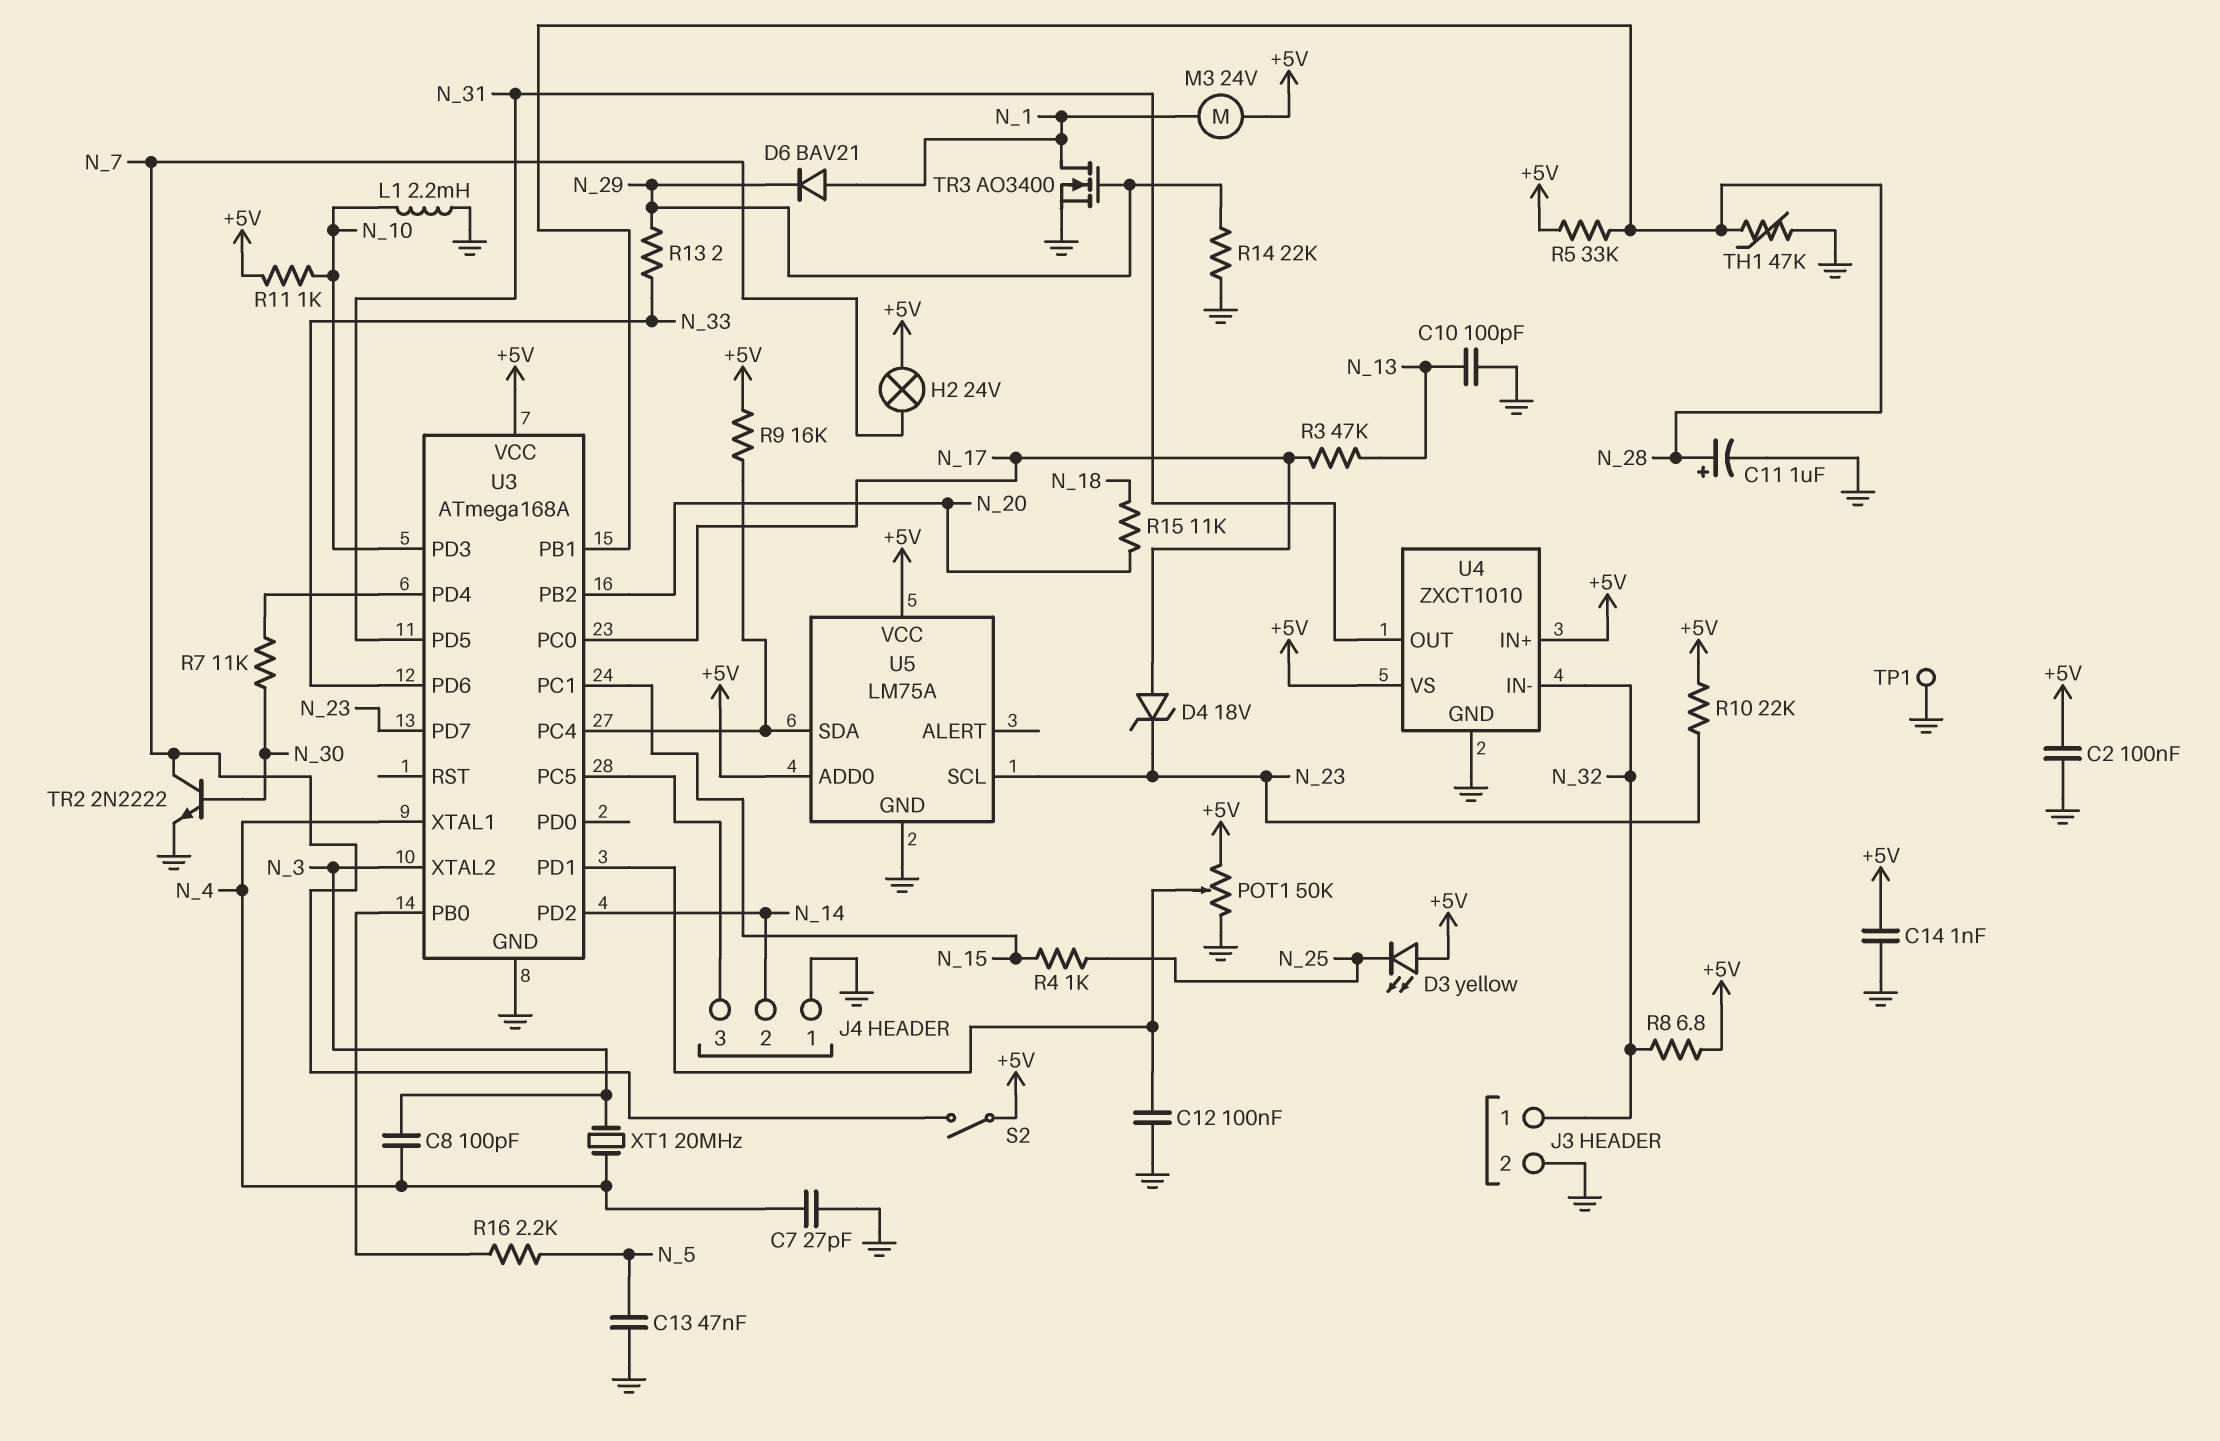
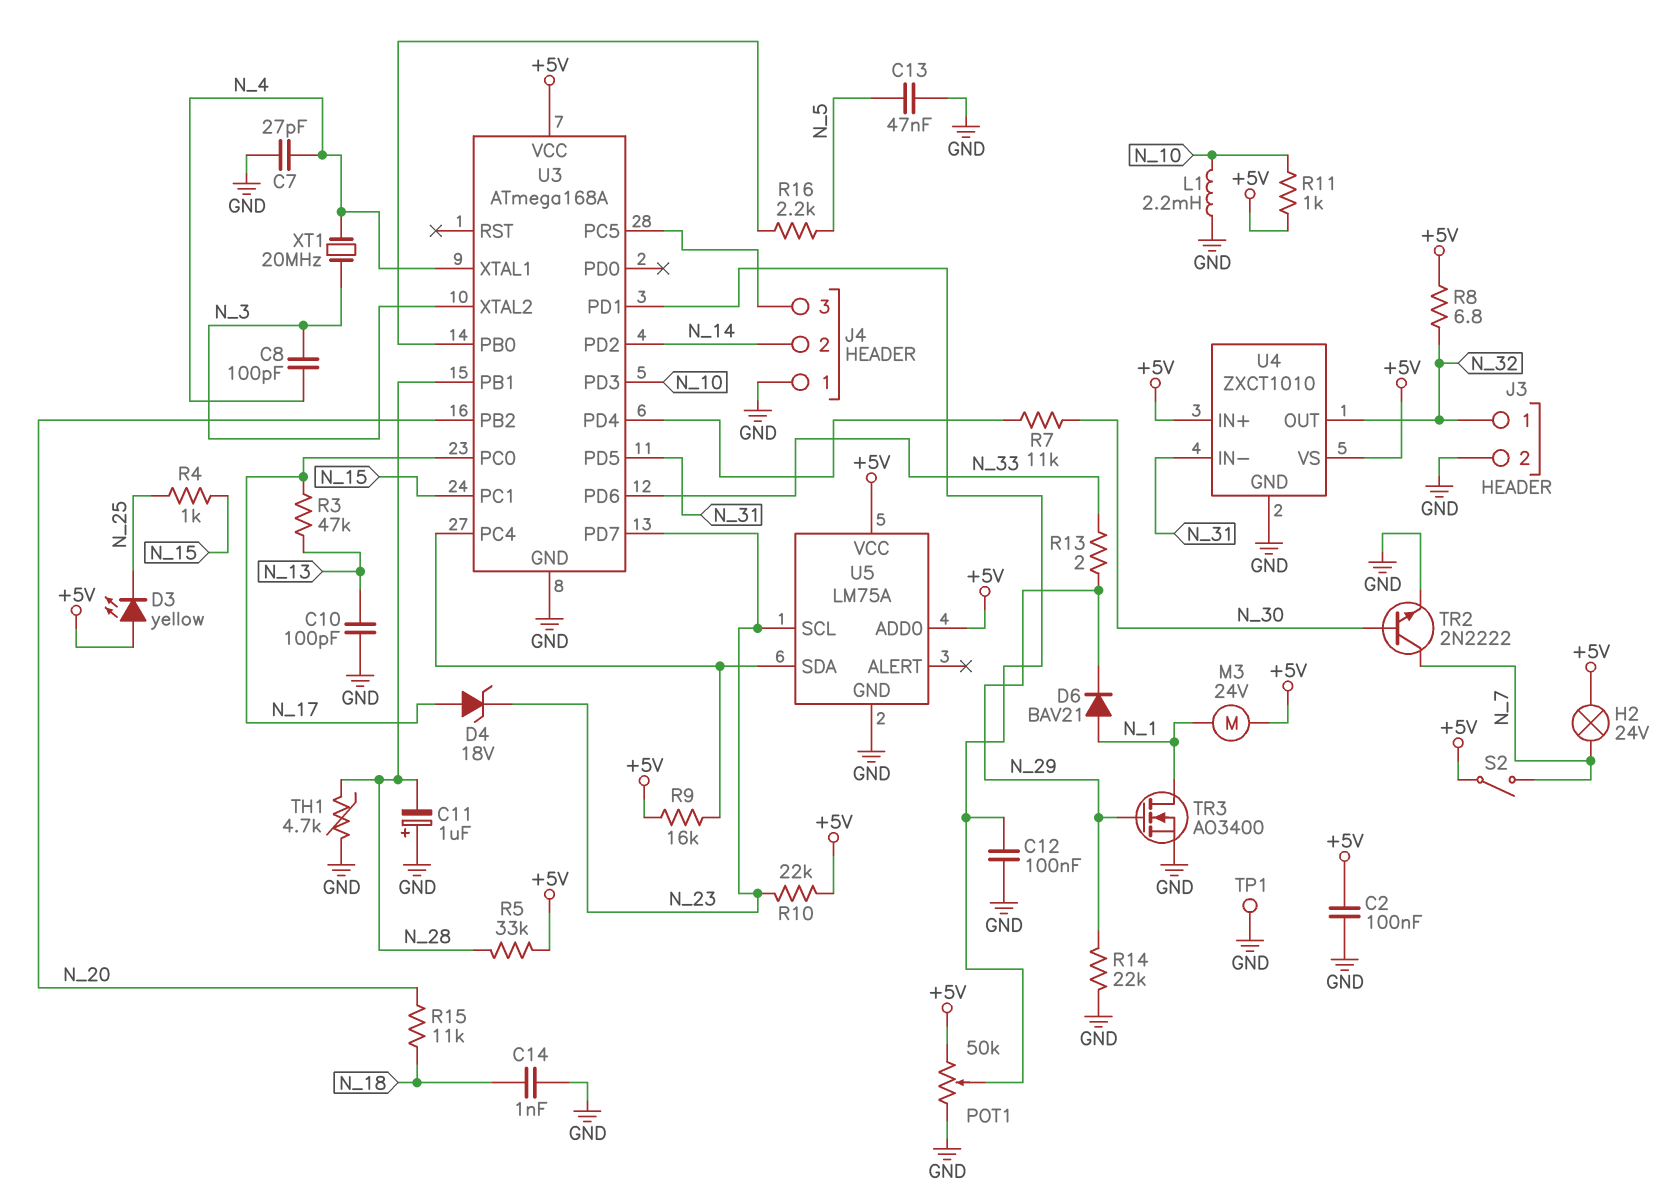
C11: 1uF (plus N_28, minus GND) -> 1uF (plus GND, minus N_28)
C14: 1nF (+5V, GND) -> 1nF (GND, N_18)
TH1: 47k (GND, N_28) -> 4.7k (GND, N_28)
U4 pin IN-: N_32 -> N_31
U4 pin OUT: N_31 -> N_32

